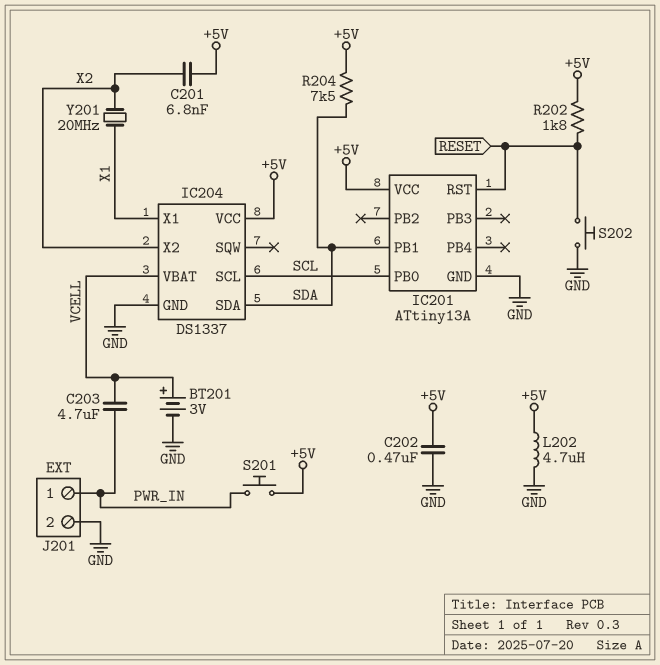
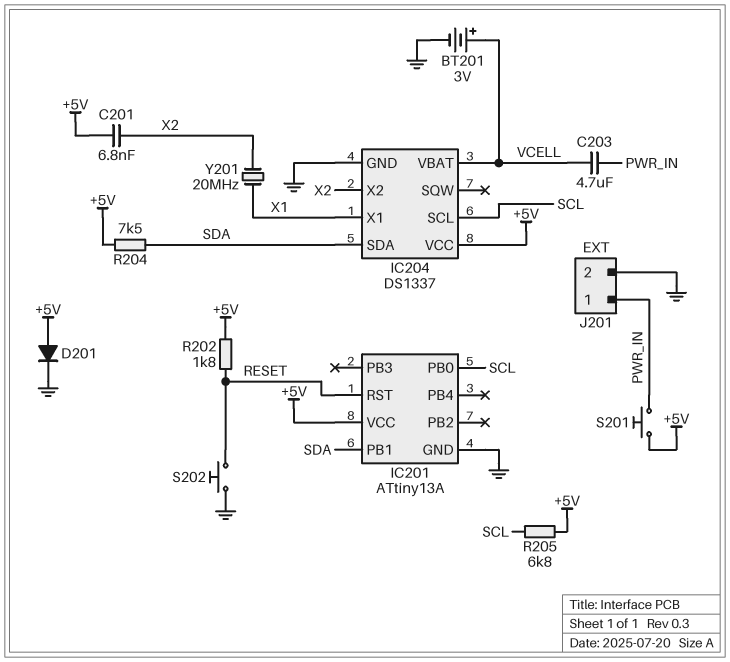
C202: 470nF (+5V, GND) -> none
D201: none -> diode (A +5V, K GND)
L202: 4.7uH (+5V, GND) -> none
R205: none -> 6.8k (+5V, SCL)

